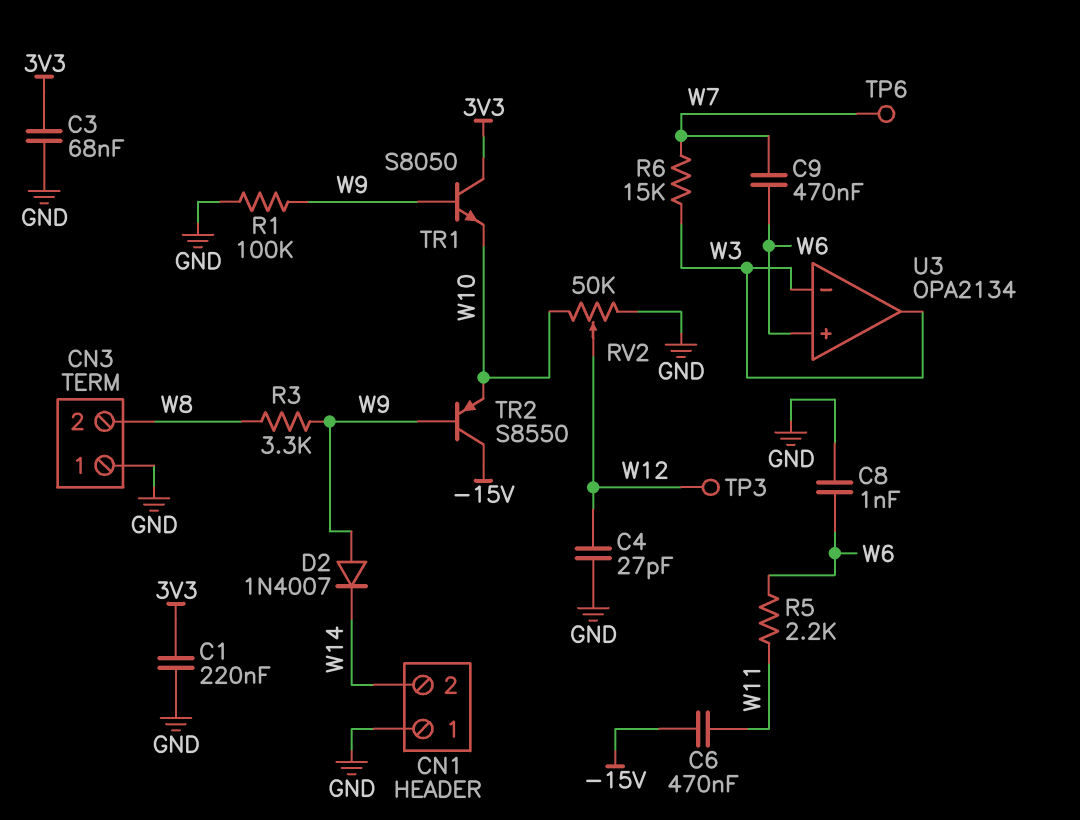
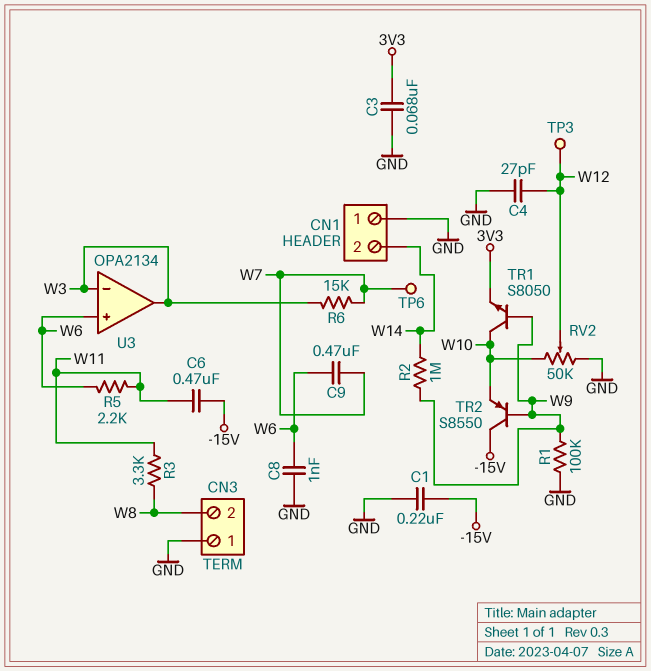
C1: 220nF (3V3, GND) -> 220nF (-15V, GND)
D2: diode 1N4007 (A W9, K W14) -> none
R2: none -> 1M (W9, W14)
R3: 3.3k (W8, W9) -> 3.3k (W8, W11)
TR1: NPN S8050 (B W9, C 3V3, E W10) -> NPN S8050 (B W9, C W10, E 3V3)

